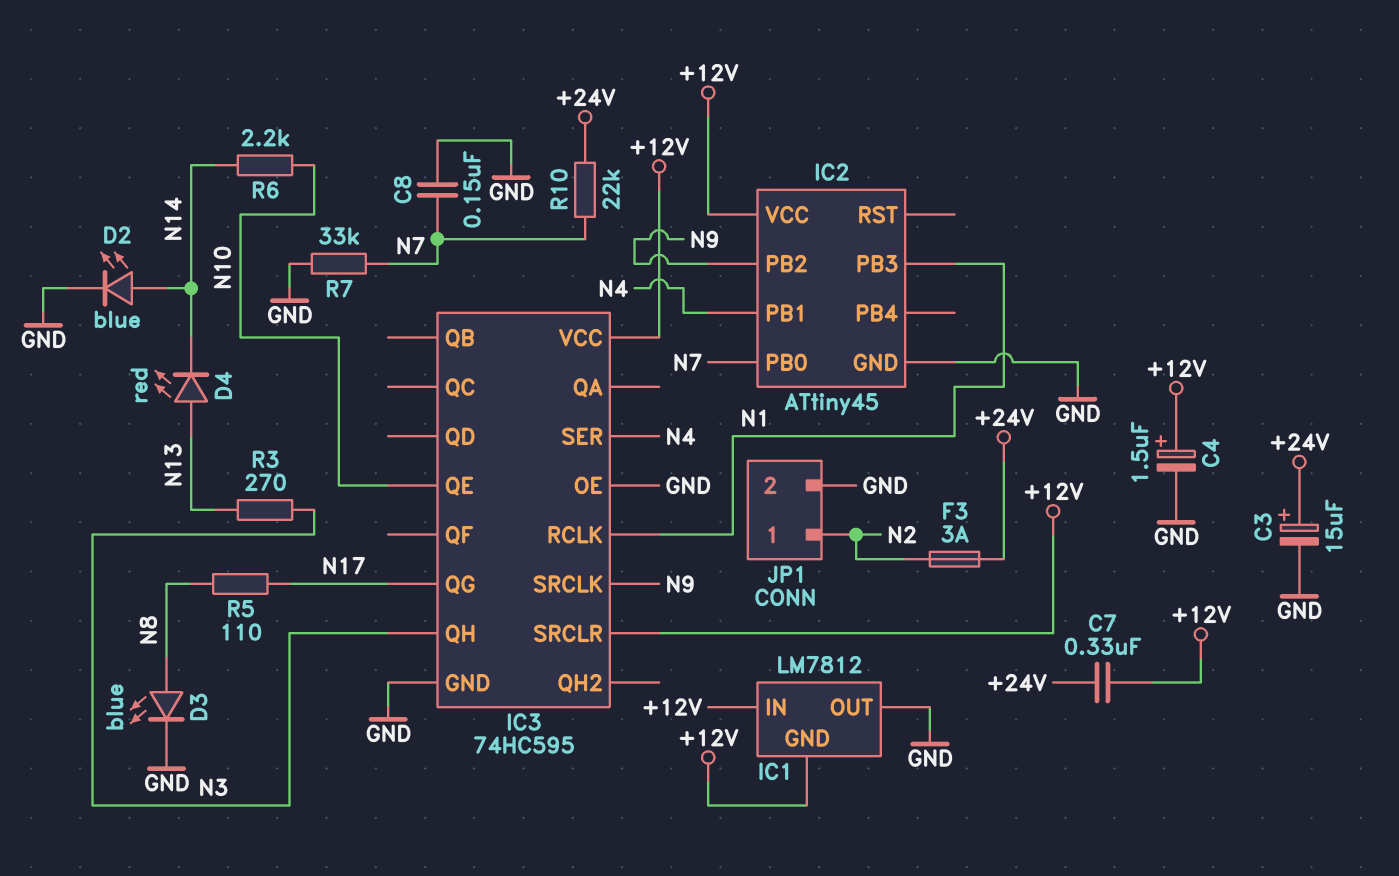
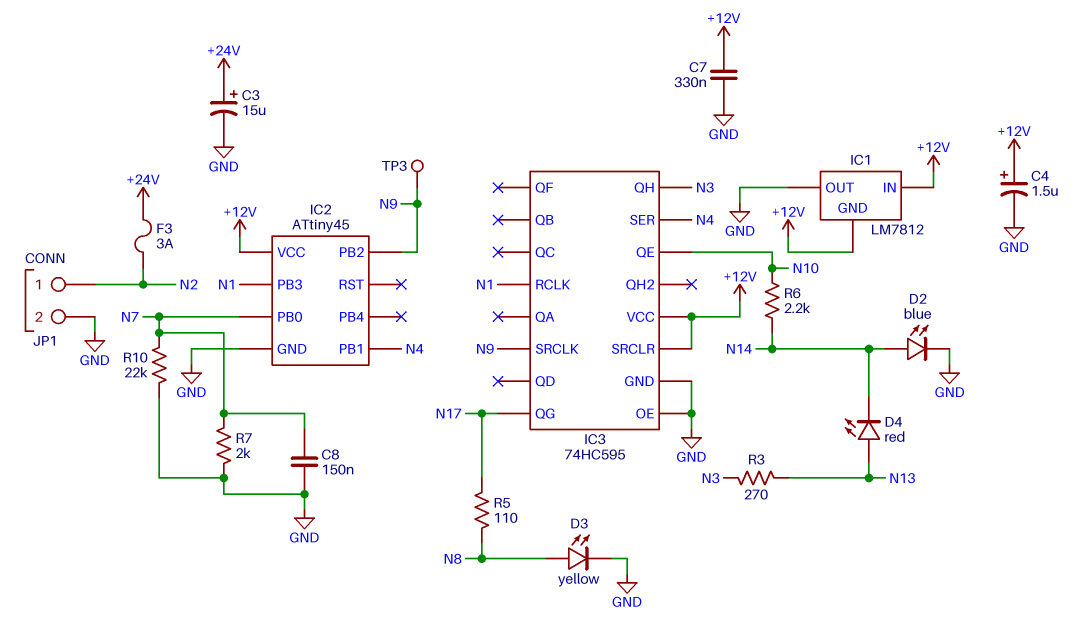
C7: 330nF (+12V, +24V) -> 330nF (+12V, GND)
D3: LED blue (A N8, K GND) -> LED yellow (A N8, K GND)
R7: 33k (GND, N7) -> 2k (GND, N7)
R10: 22k (+24V, N7) -> 22k (GND, N7)
TP3: none -> test point (N9)

